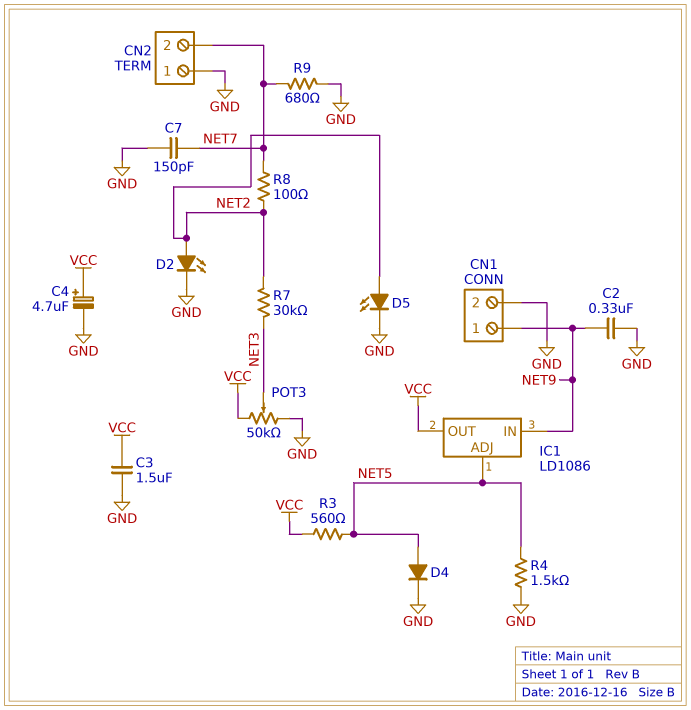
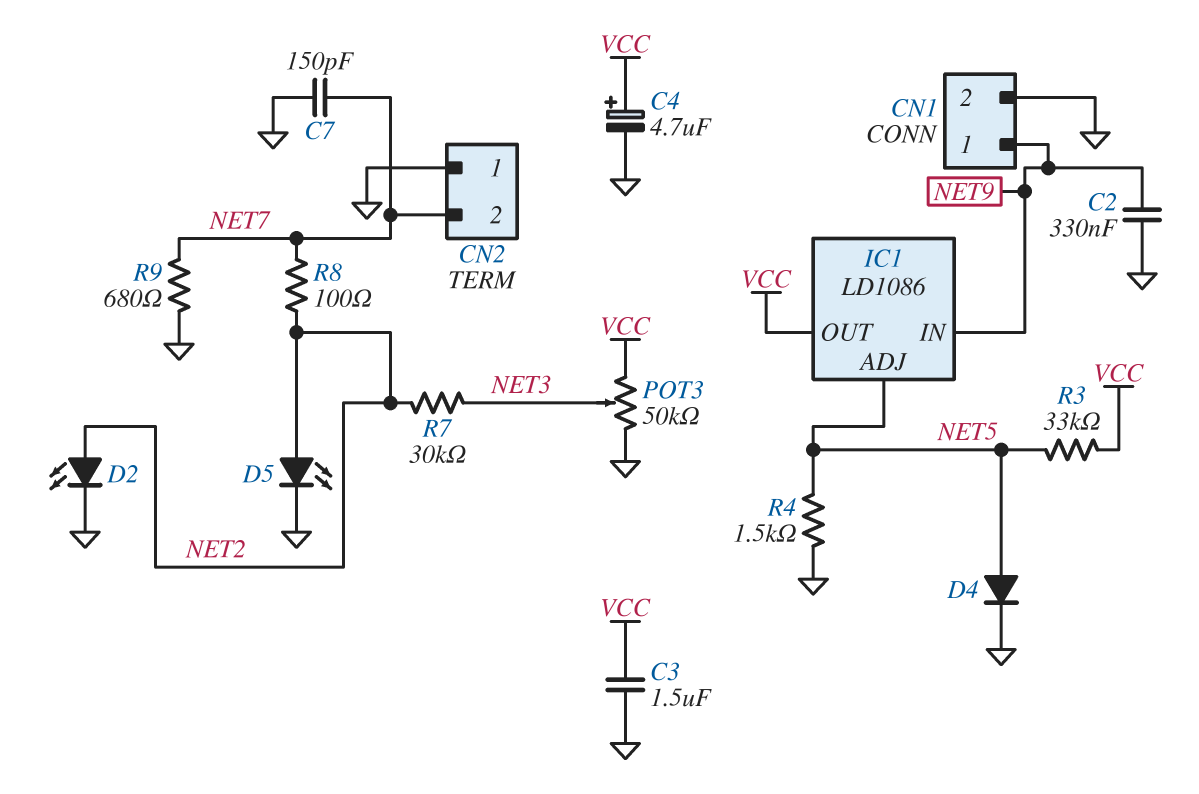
R3: 560 (NET5, VCC) -> 33k (NET5, VCC)

